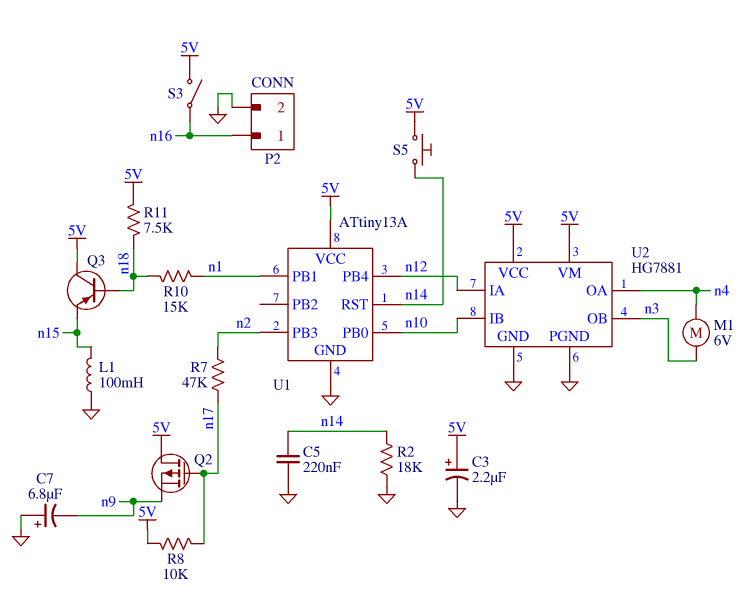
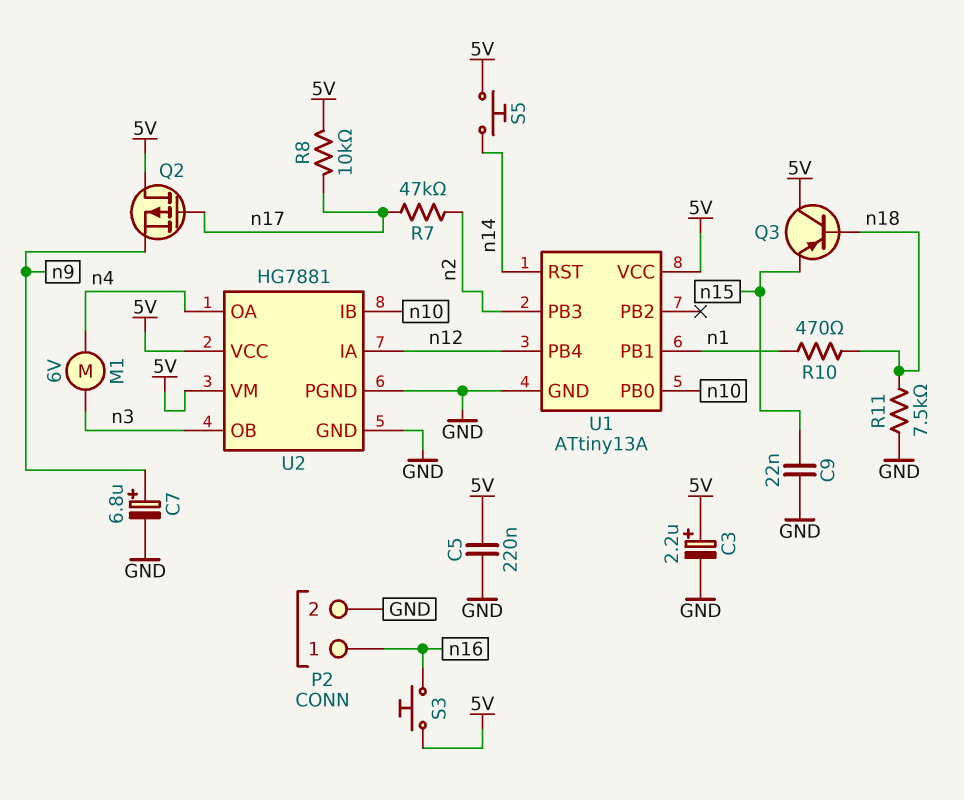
C5: 220nF (GND, n14) -> 220nF (5V, GND)
C7: 6.8uF (plus GND, minus n9) -> 6.8uF (plus n9, minus GND)
C9: none -> 22nF (GND, n15)
L1: 100mH (GND, n15) -> none
R2: 18k (GND, n14) -> none
R10: 15k (n1, n18) -> 470 (n1, n18)
R11: 7.5k (5V, n18) -> 7.5k (GND, n18)
S3: switch (5V, n16) -> button (5V, n16)

